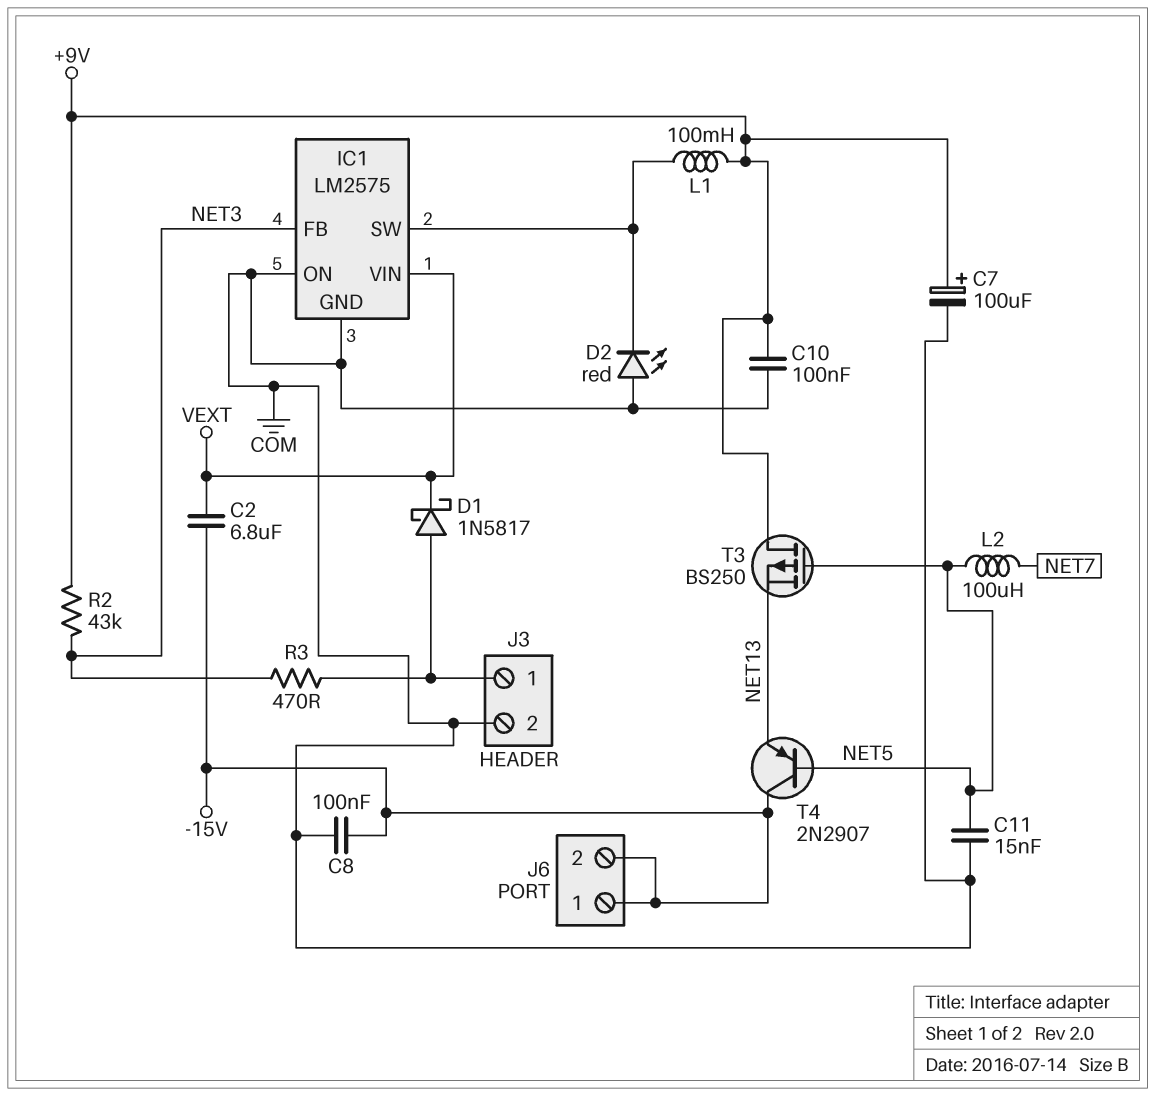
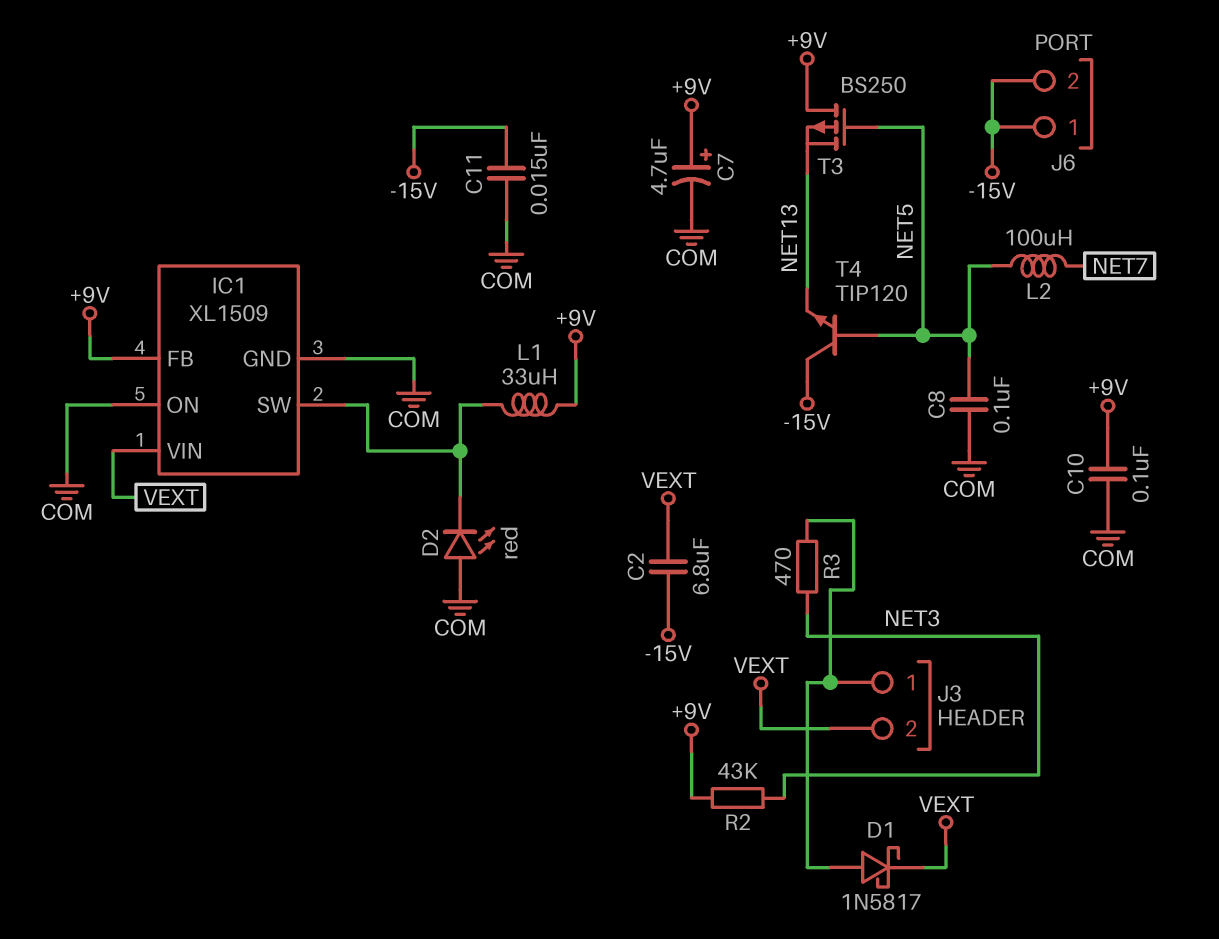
C7: 100uF (plus +9V, minus COM) -> 4.7uF (plus +9V, minus COM)
C8: 100nF (-15V, COM) -> 100nF (COM, NET5)
C11: 15nF (COM, NET5) -> 15nF (-15V, COM)
IC1: LM2575 -> XL1509
IC1 pin FB: NET3 -> +9V
J3 pin 2: COM -> VEXT
L1: 100mH (+9V, IC1/SW) -> 33uH (+9V, IC1/SW)
T4: PNP 2N2907 (B NET5, C -15V, E NET13) -> NPN TIP120 (B NET5, C -15V, E NET13)

